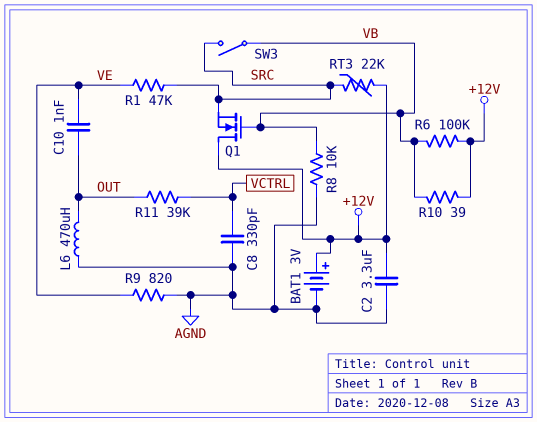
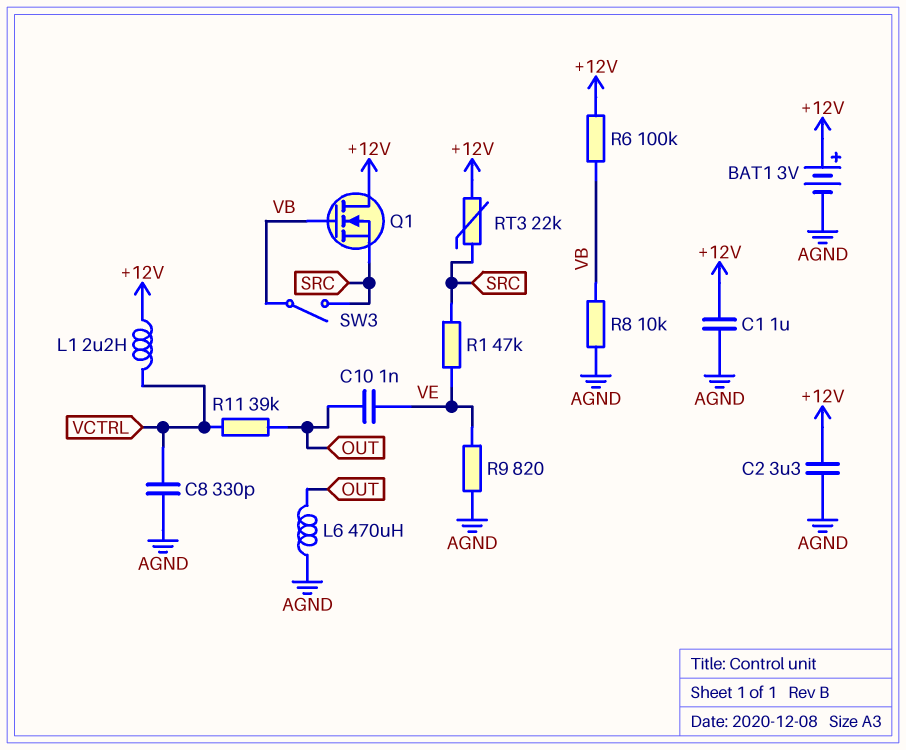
C1: none -> 1uF (+12V, AGND)
L1: none -> 2.2uH (+12V, VCTRL)
R10: 39 (+12V, VB) -> none

